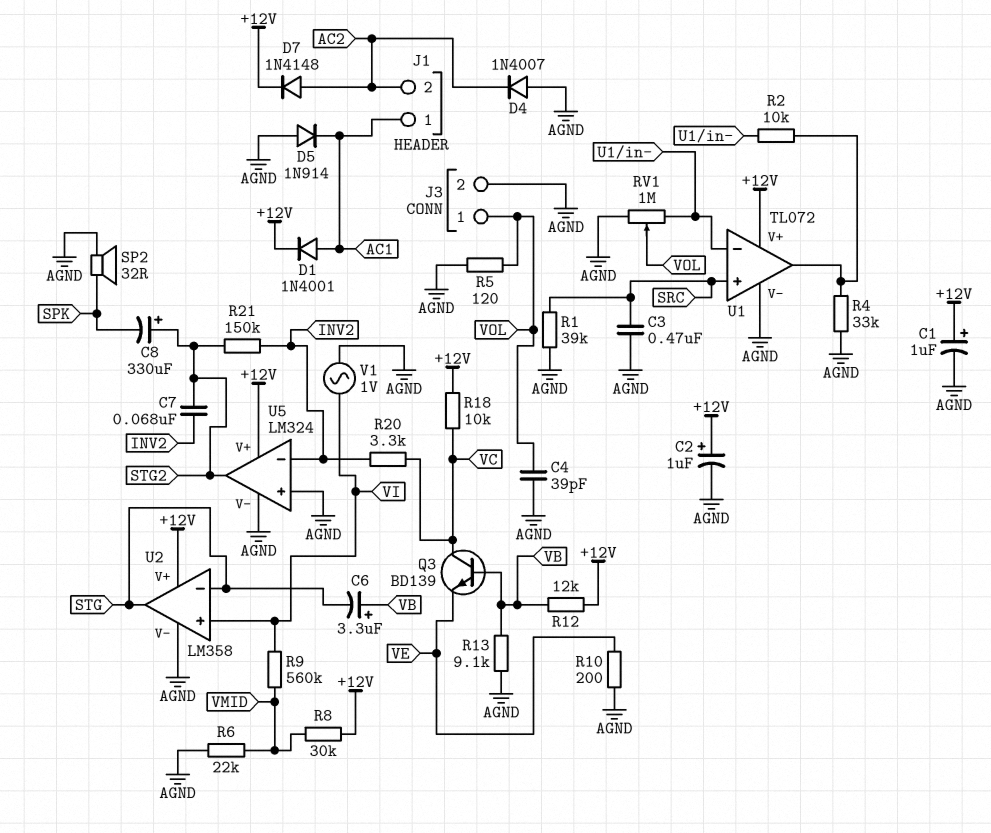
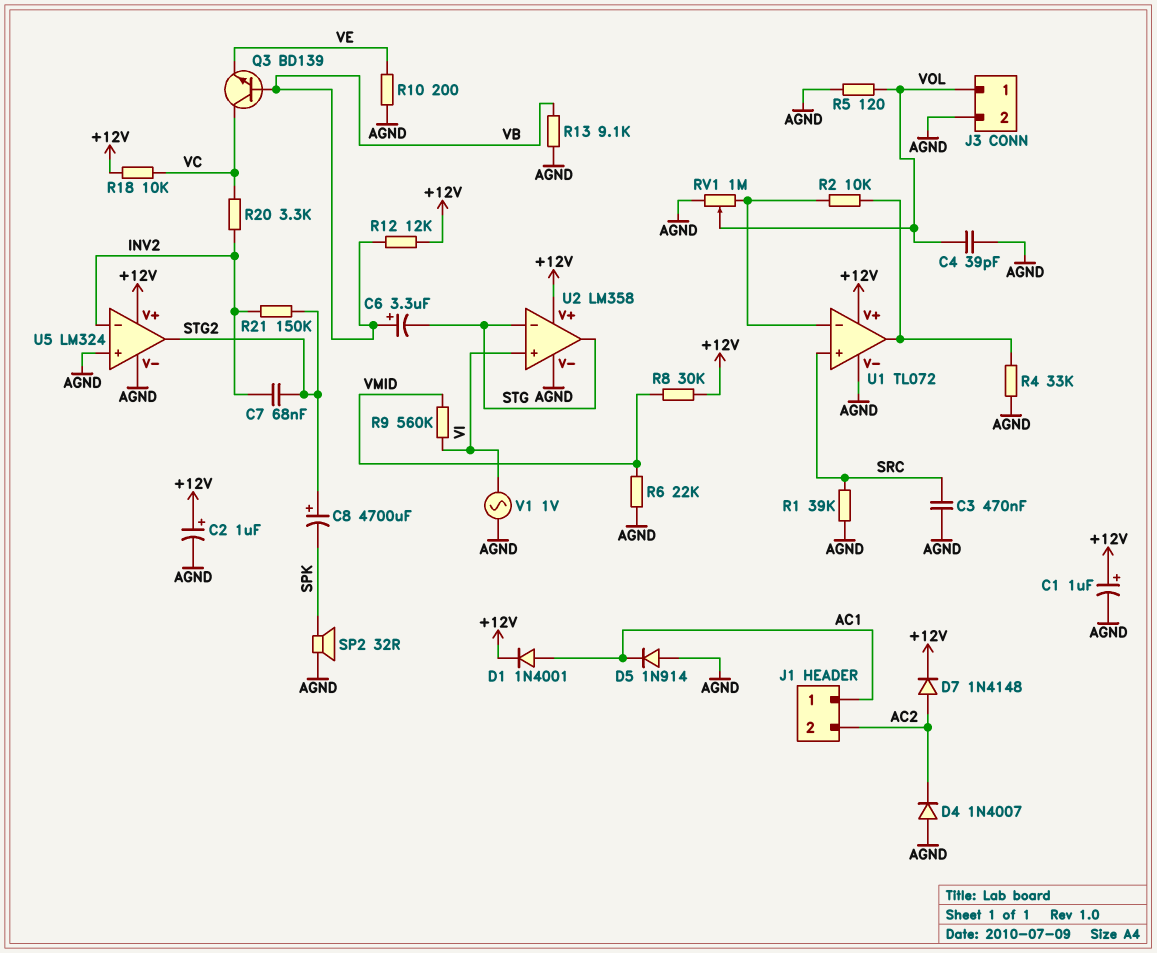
C8: 330uF (plus STG2, minus SPK) -> 4700uF (plus STG2, minus SPK)

